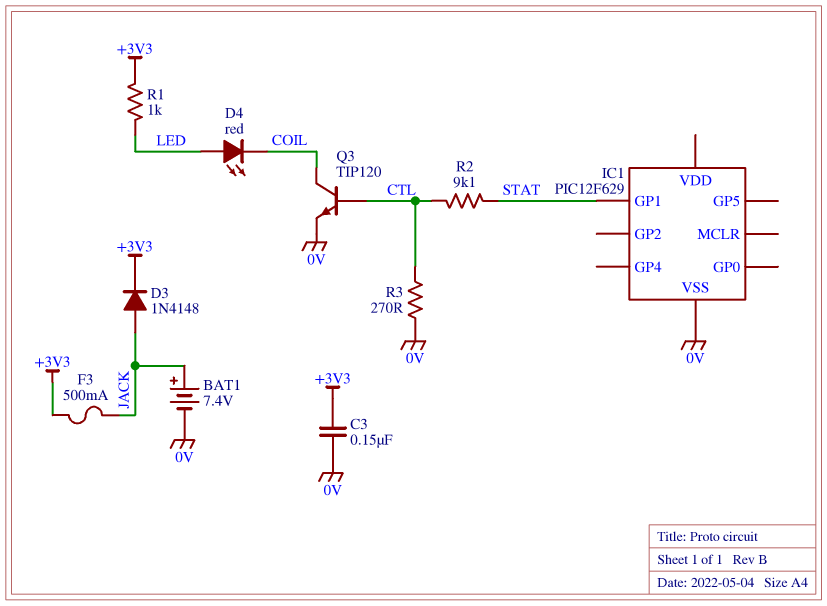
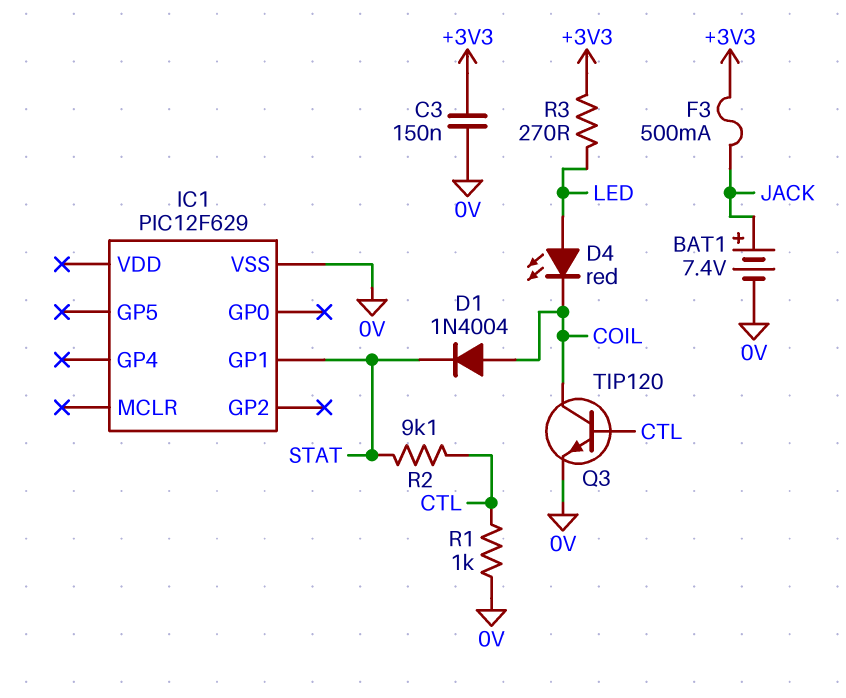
D1: none -> diode 1N4004 (A COIL, K STAT)
D3: diode 1N4148 (A JACK, K +3V3) -> none
R1: 1k (+3V3, LED) -> 1k (0V, CTL)
R3: 270 (0V, CTL) -> 270 (+3V3, LED)

